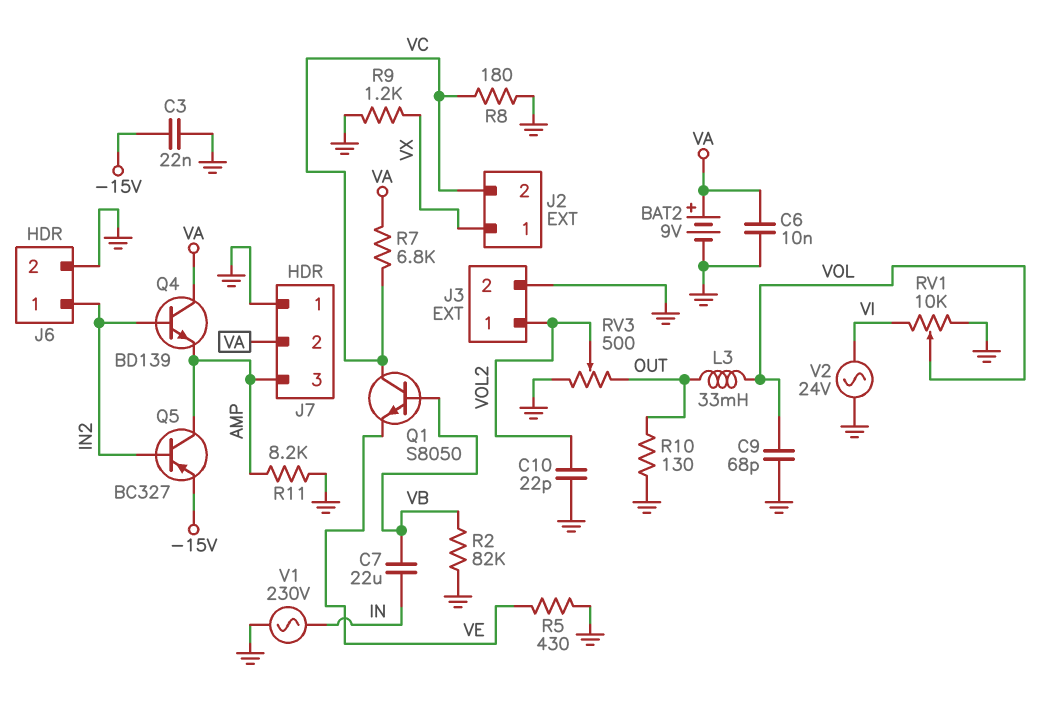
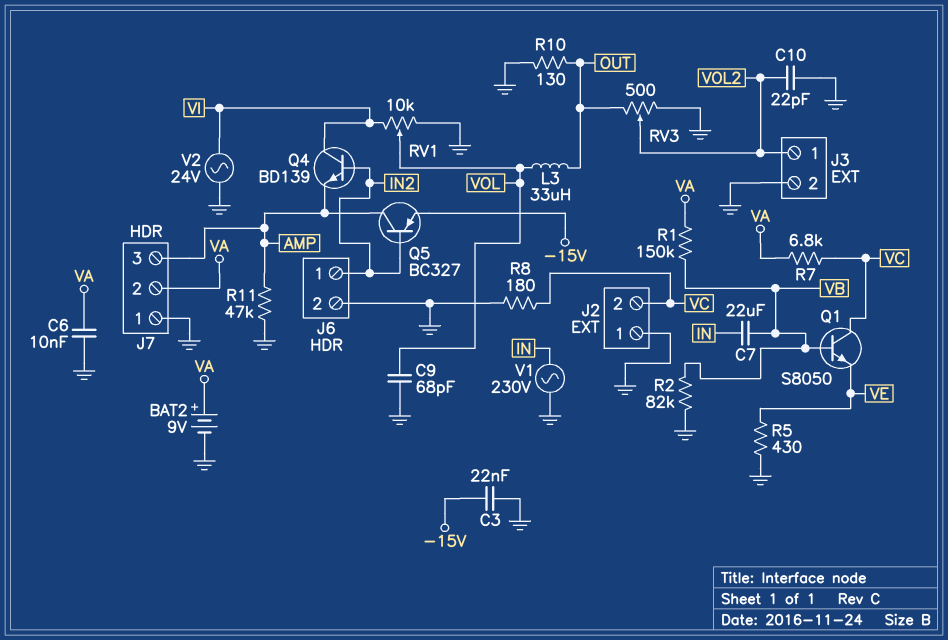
J2 pin 1: VX -> GND
L3: 33mH (OUT, VOL) -> 33uH (OUT, VOL)
Q4: NPN BD139 (B IN2, C VA, E AMP) -> NPN BD139 (B IN2, C VI, E AMP)
R1: none -> 150k (VA, VB)
R9: 1.2k (GND, VX) -> none
R11: 8.2k (AMP, GND) -> 47k (AMP, GND)

